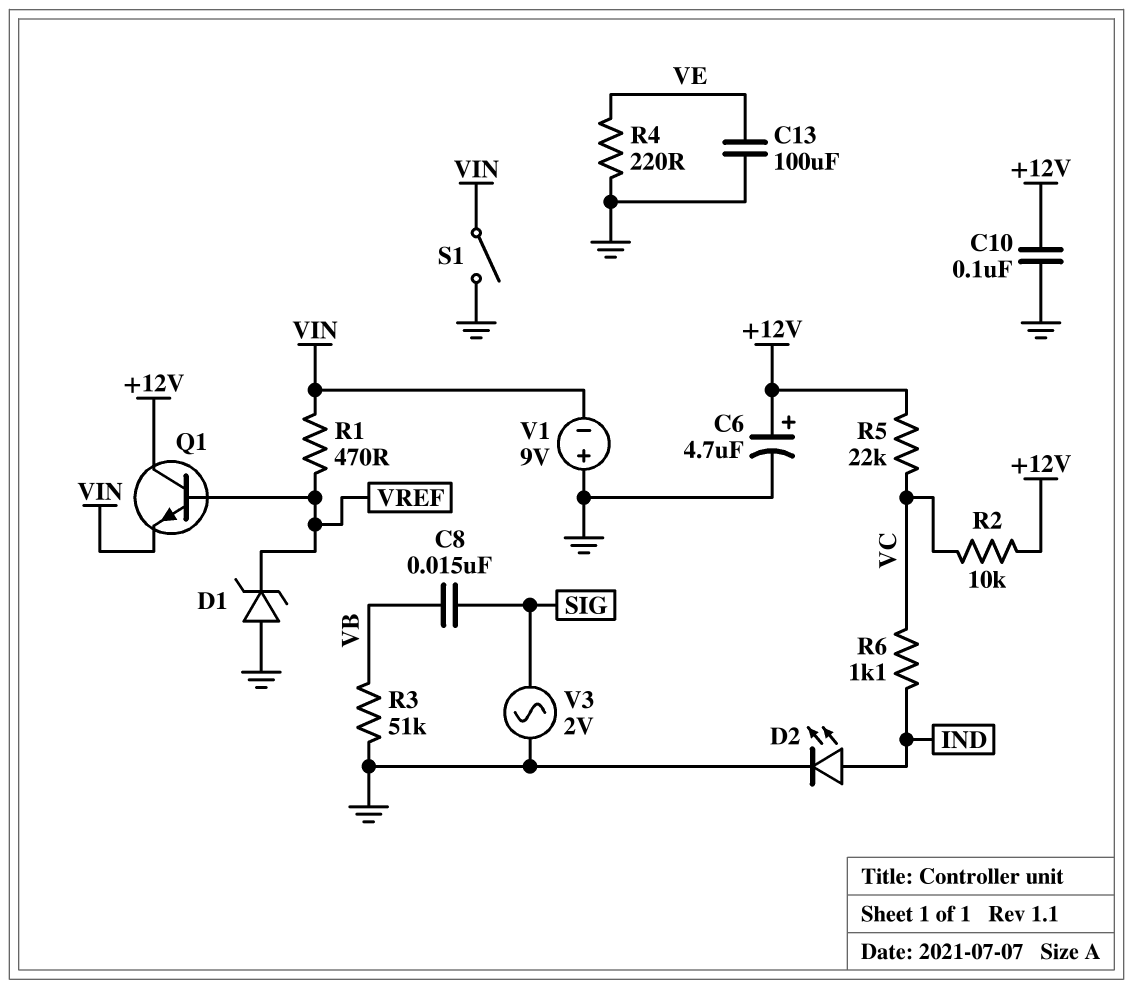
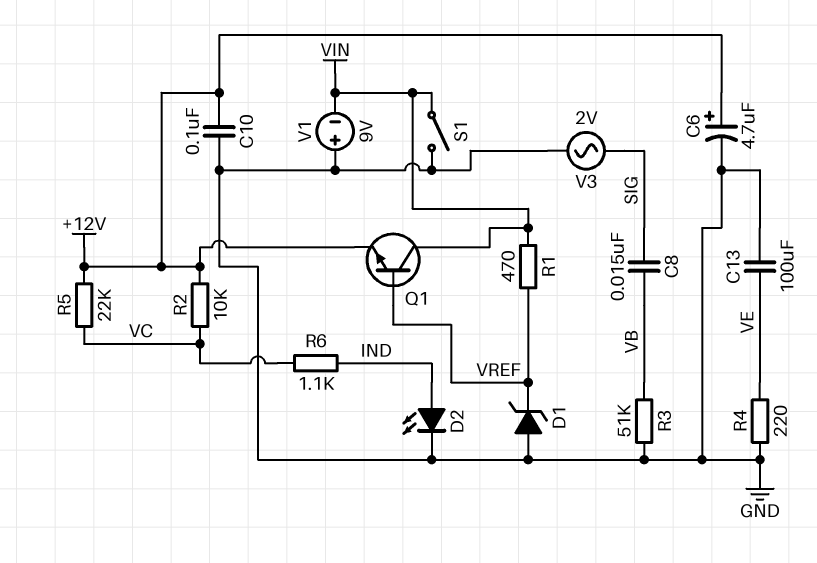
Q1: NPN (B VREF, C +12V, E VIN) -> NPN (B VREF, C VIN, E +12V)

